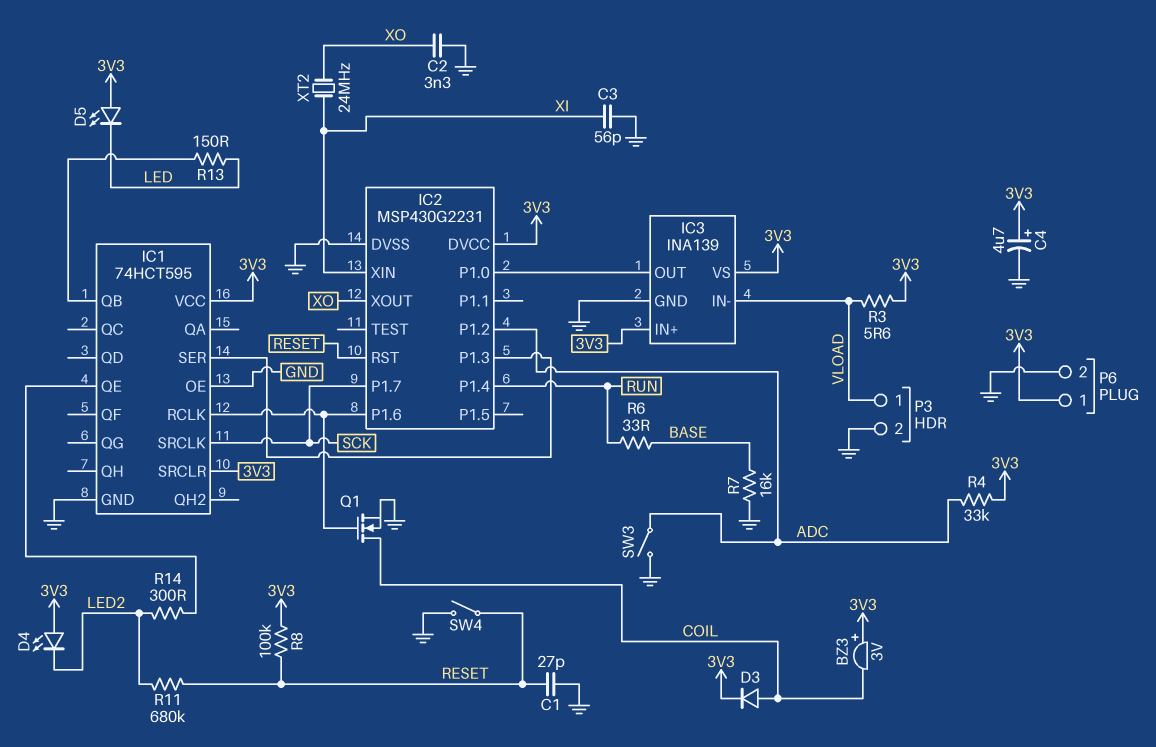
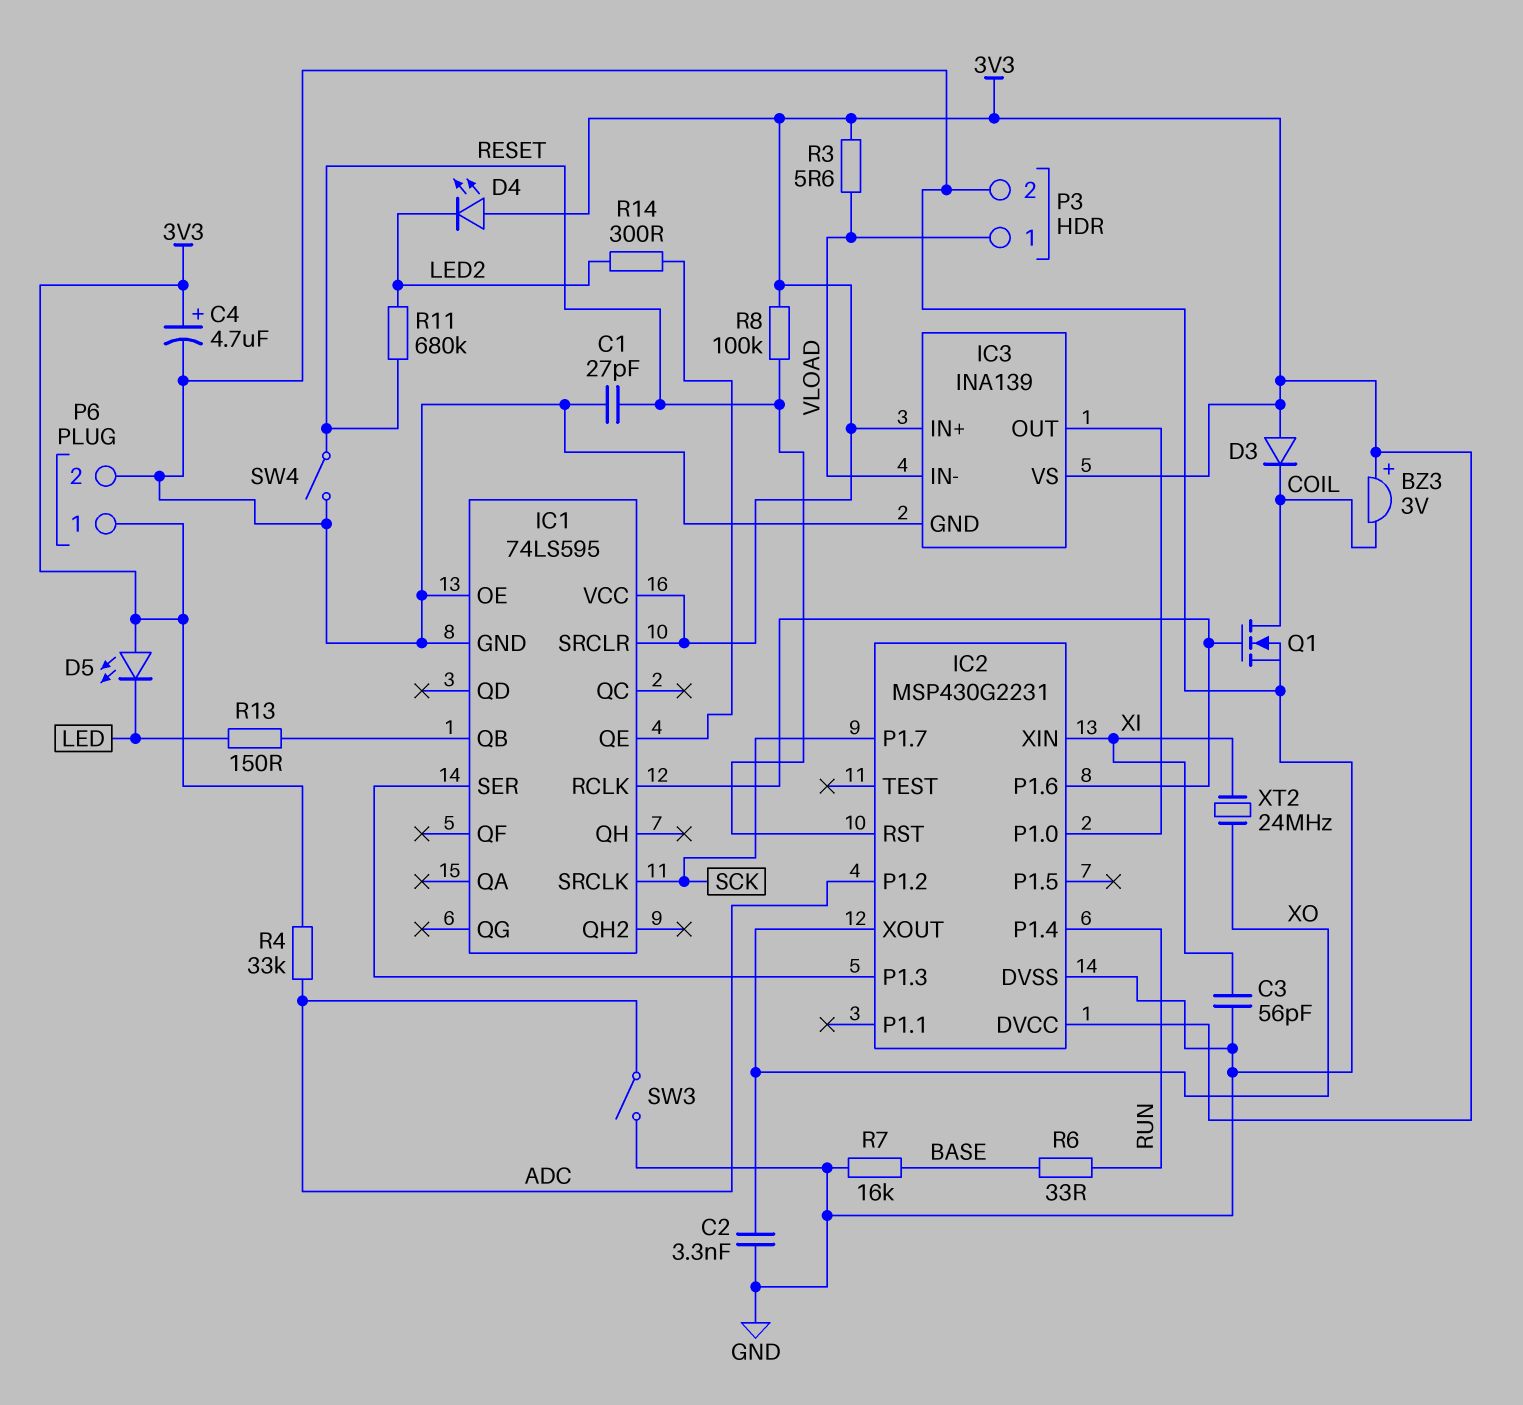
D3: diode (A COIL, K 3V3) -> diode (A 3V3, K COIL)
IC1: 74HCT595 -> 74LS595

